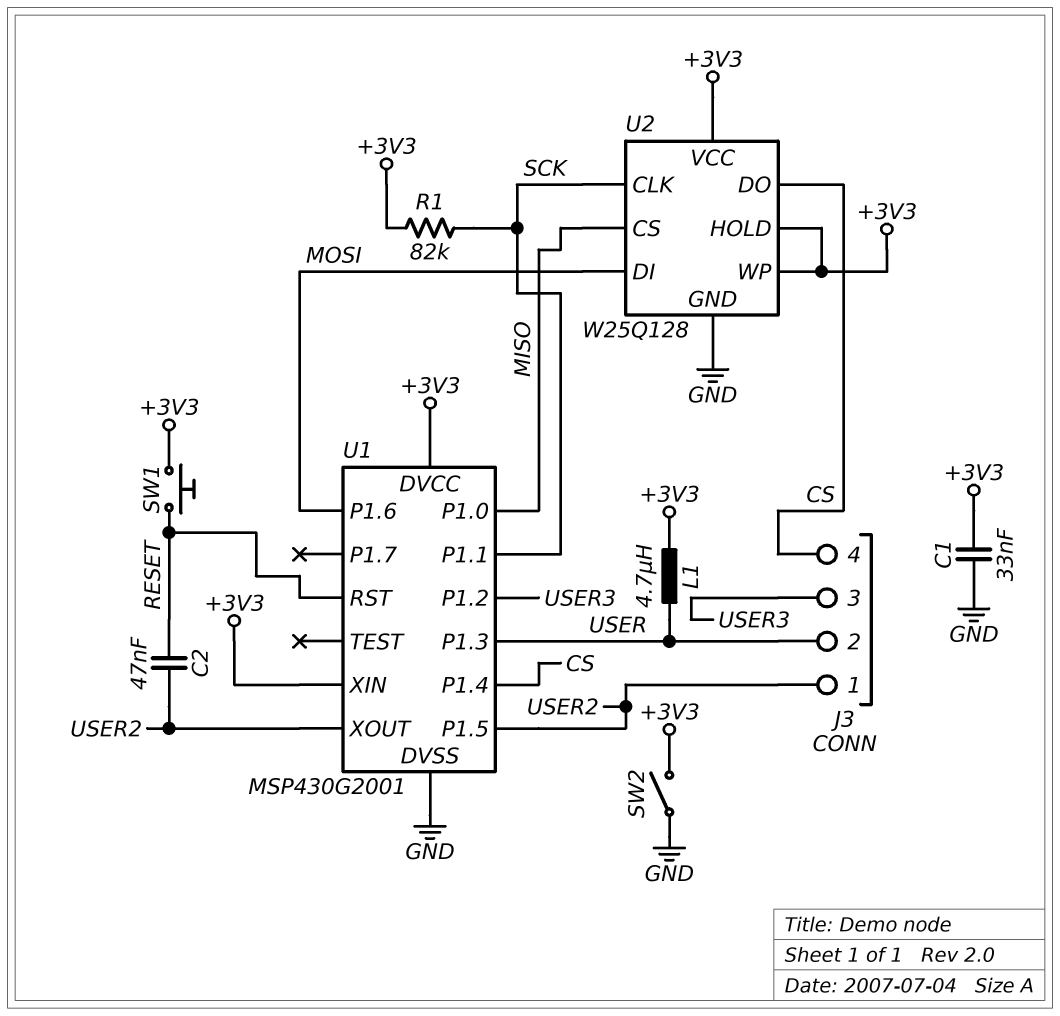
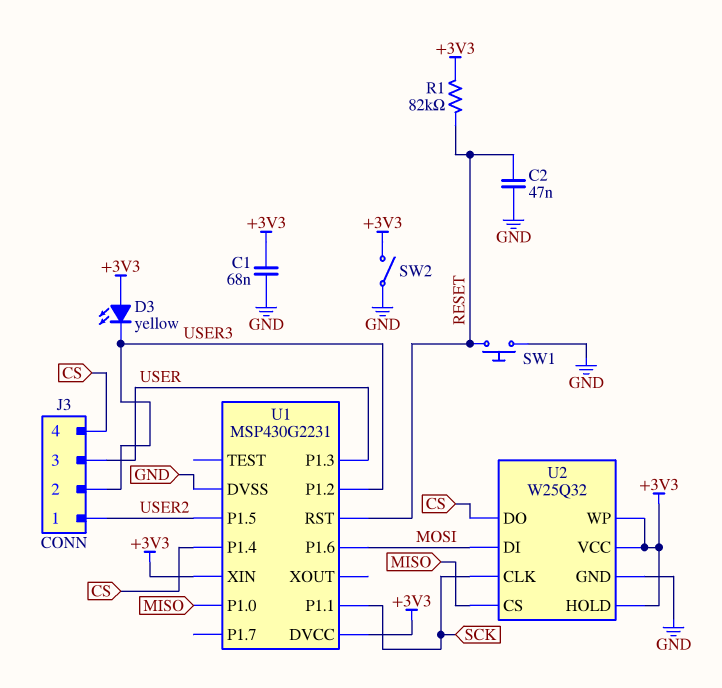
C1: 33nF (+3V3, GND) -> 68nF (+3V3, GND)
C2: 47nF (RESET, USER2) -> 47nF (GND, RESET)
D3: none -> LED yellow (A +3V3, K USER3)
J3 pin 2: USER -> USER3
J3 pin 3: USER3 -> USER
L1: 4.7uH (+3V3, USER) -> none
R1: 82k (+3V3, SCK) -> 82k (+3V3, RESET)
SW1: button (+3V3, RESET) -> button (GND, RESET)
U1: MSP430G2001 -> MSP430G2231
U1 pin XOUT: USER2 -> none
U2: W25Q128 -> W25Q32

